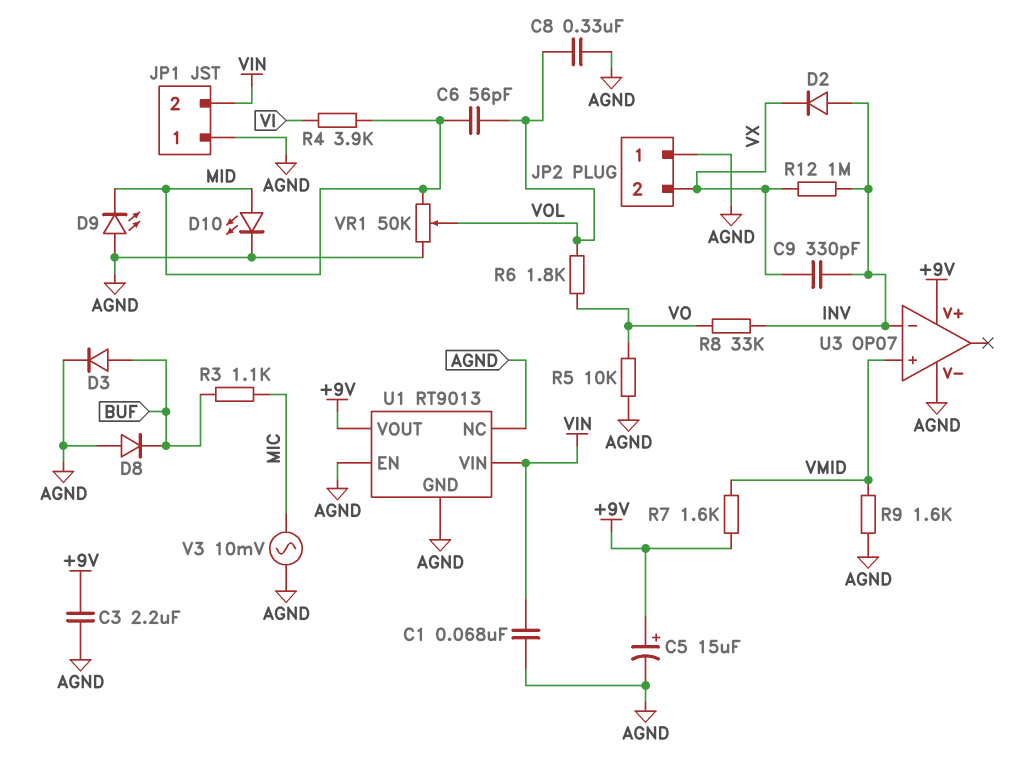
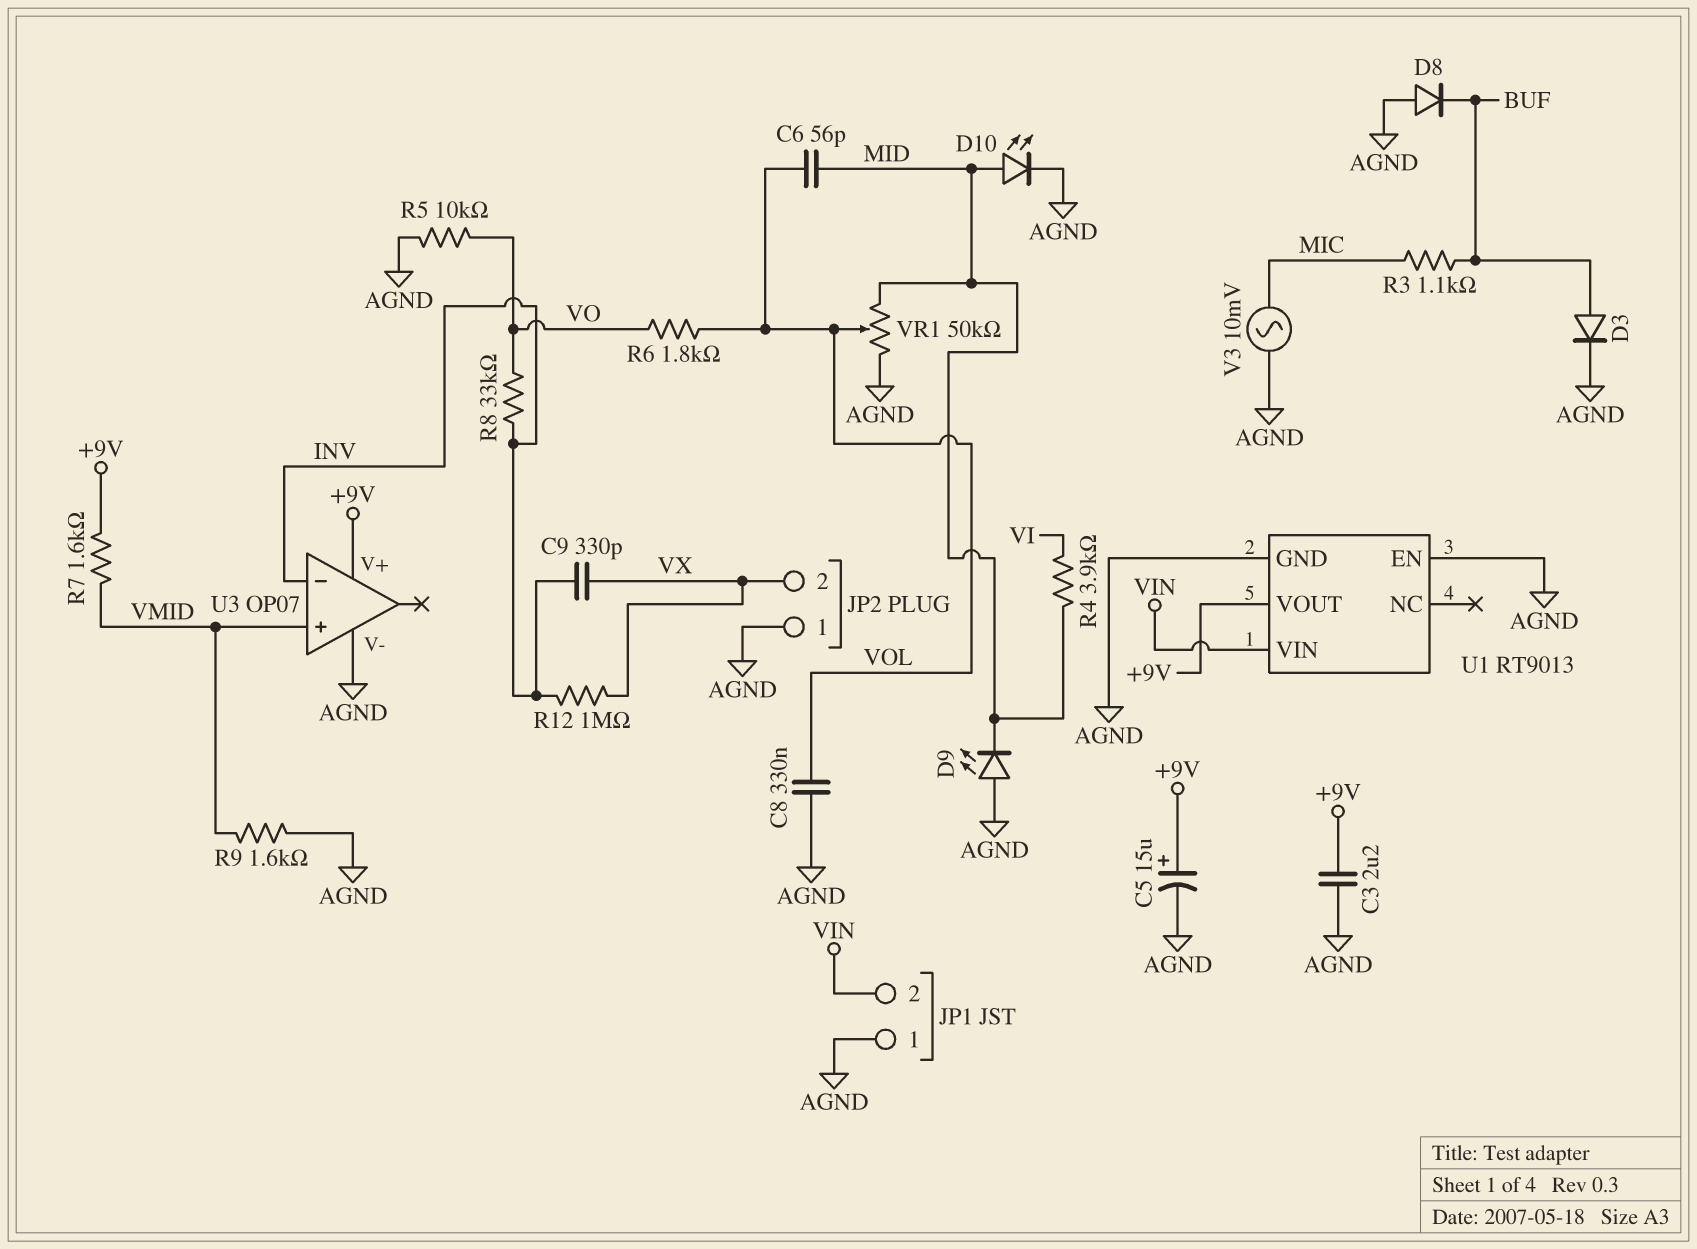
C1: 68nF (AGND, VIN) -> none
D2: diode (A INV, K VX) -> none
U1 pin NC: AGND -> none

